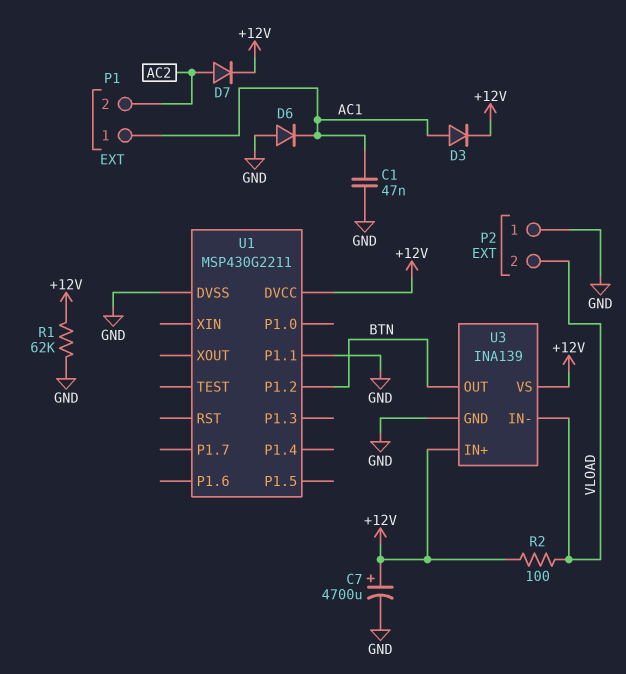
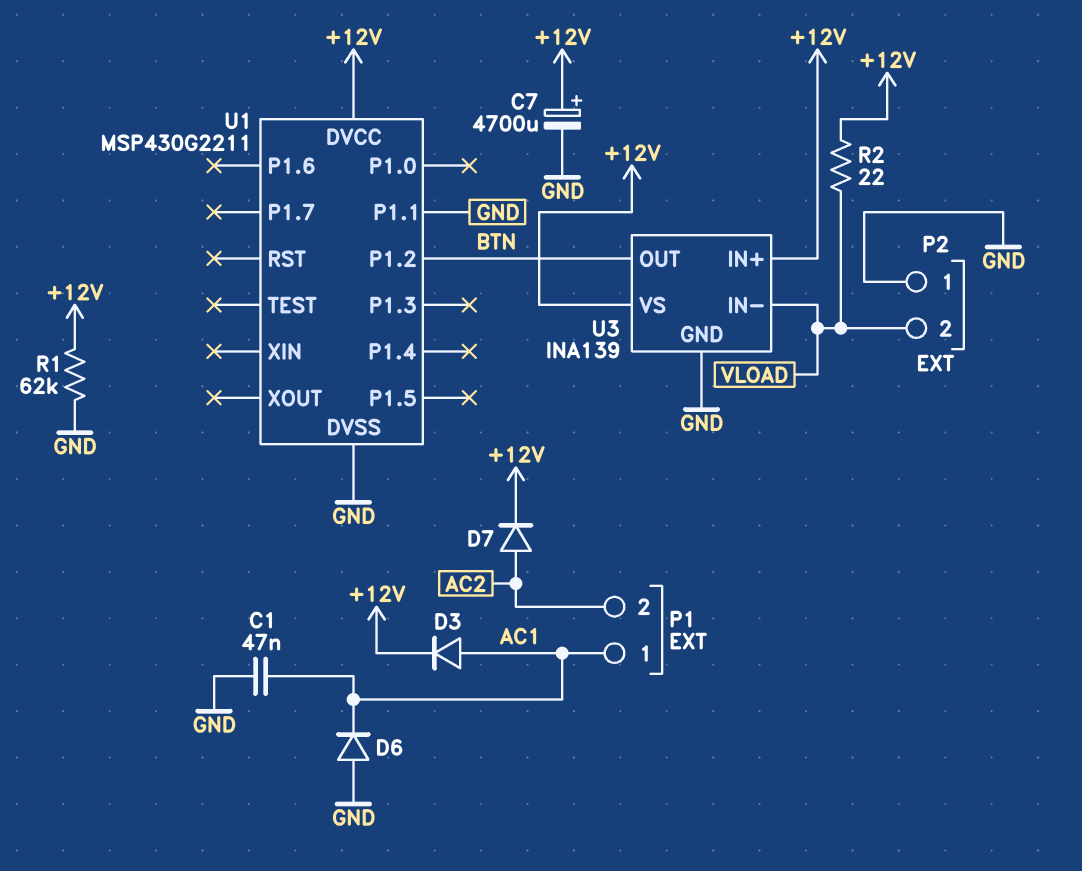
R2: 100 (+12V, VLOAD) -> 22 (+12V, VLOAD)

